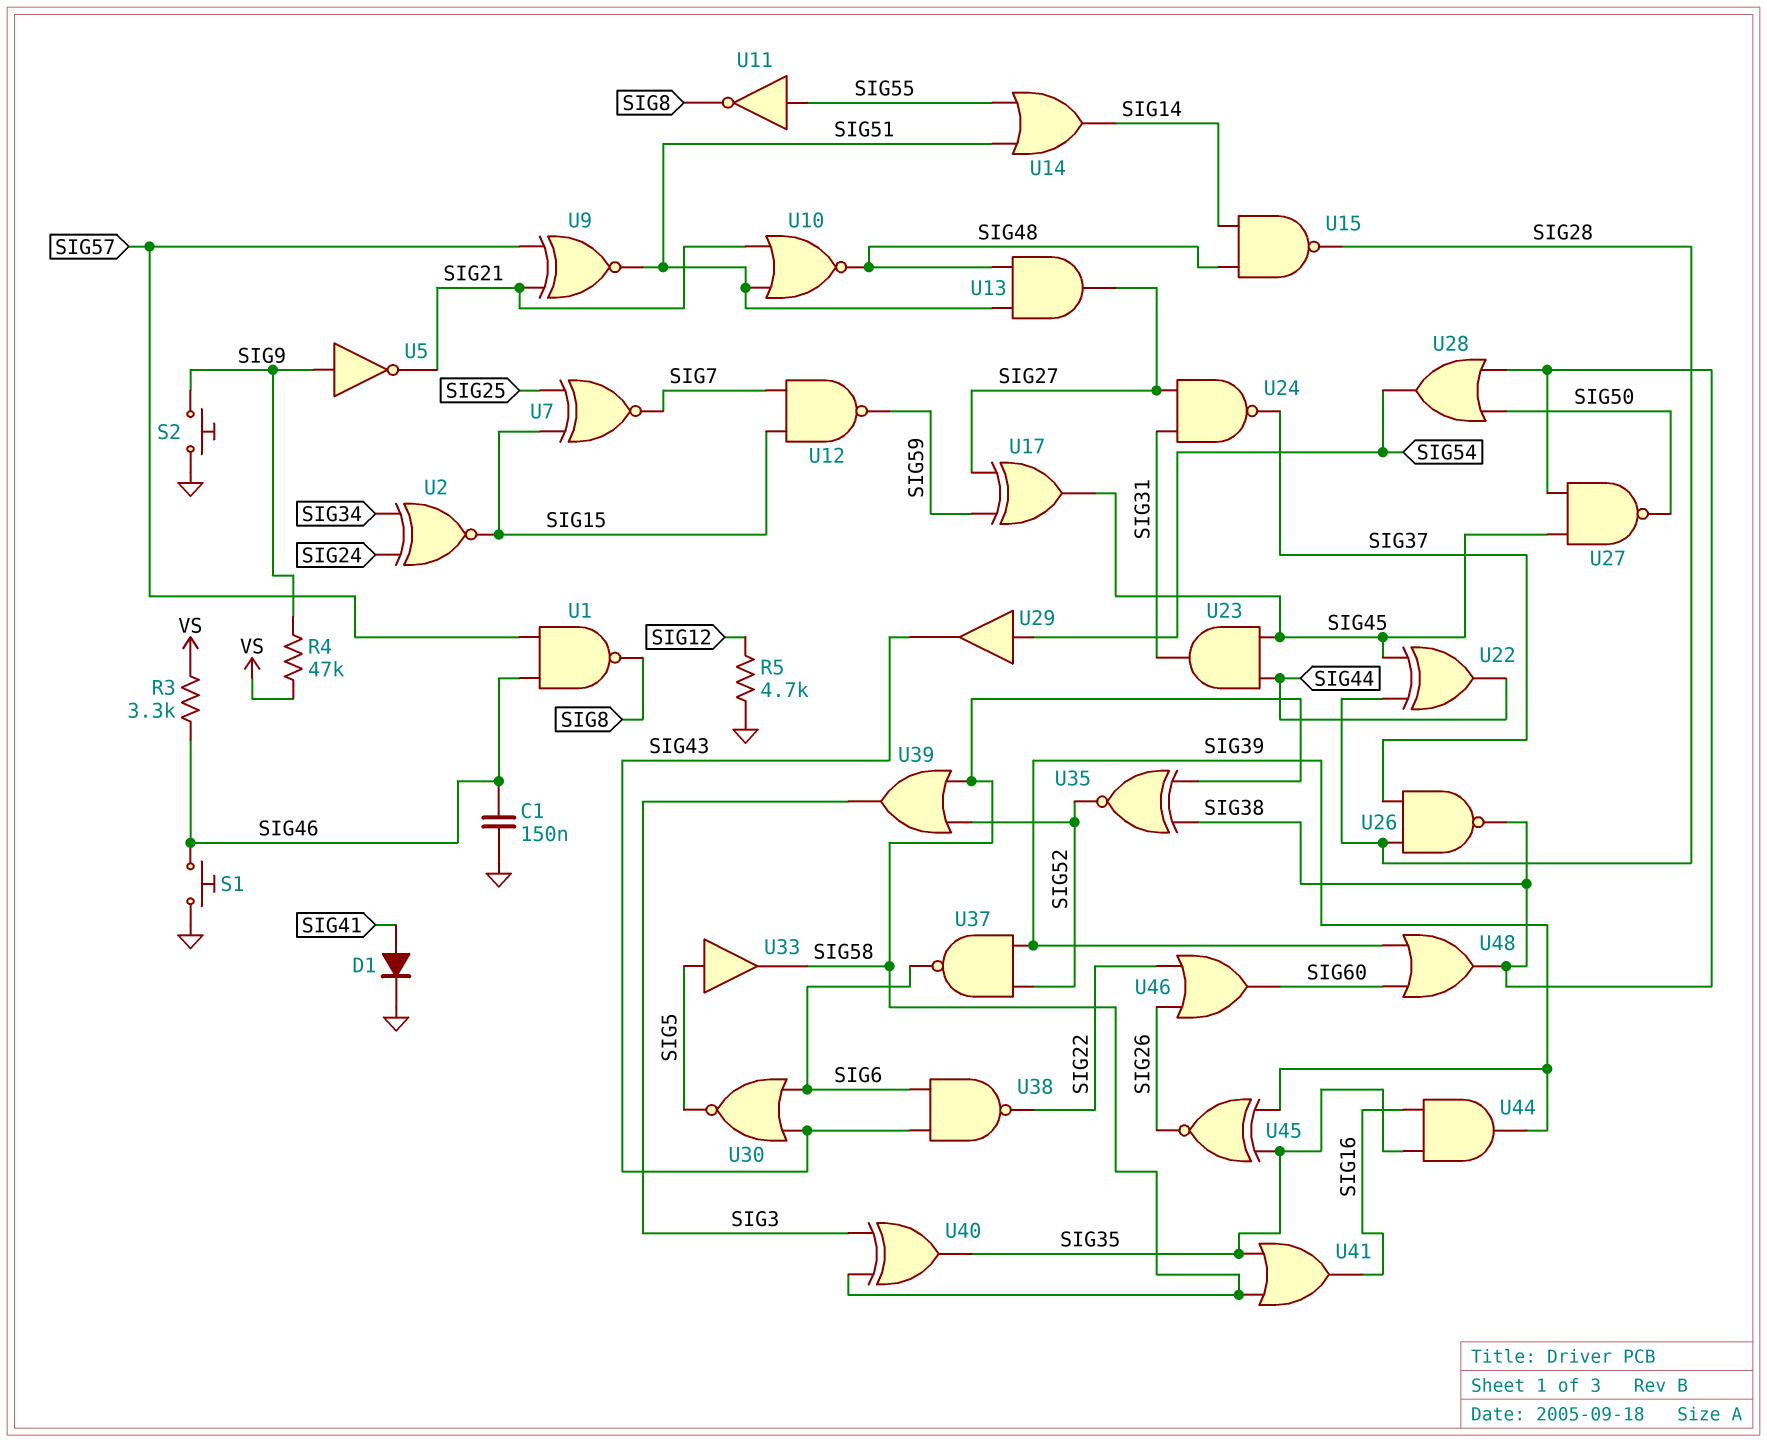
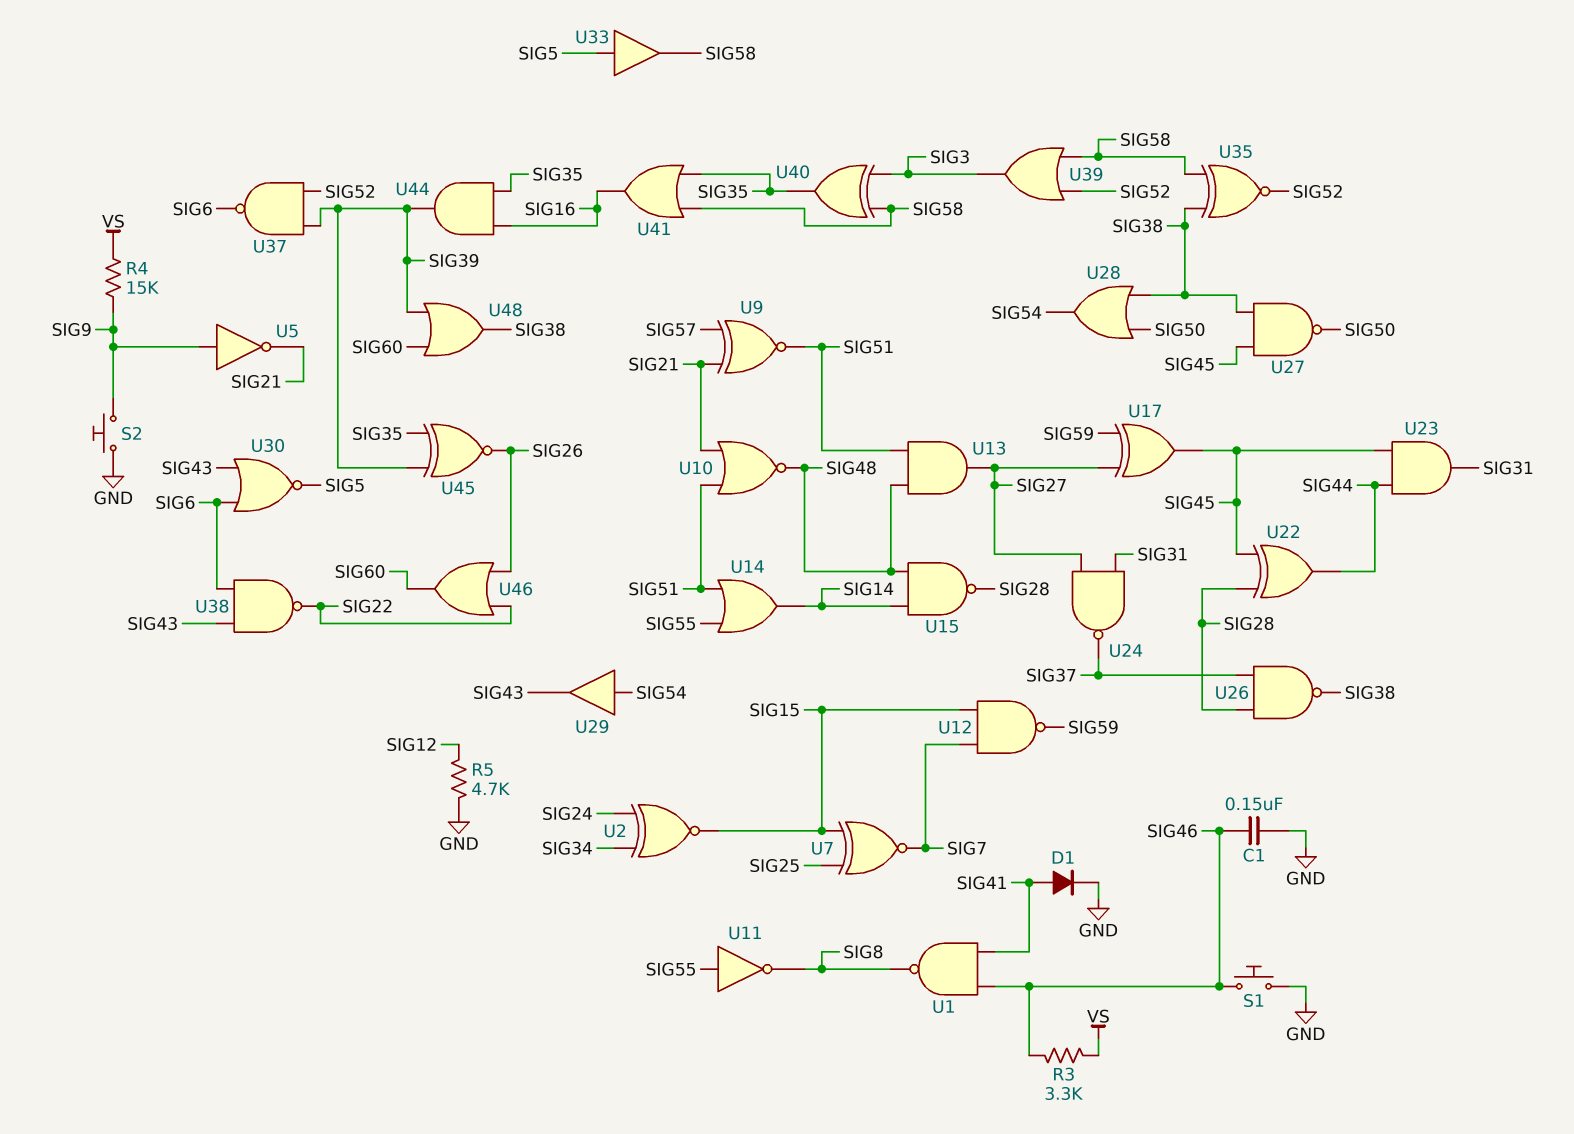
R4: 47k (SIG9, VS) -> 15k (SIG9, VS)
U1: NAND (in SIG46, in SIG57, out SIG8) -> NAND (in SIG41, in SIG46, out SIG8)

